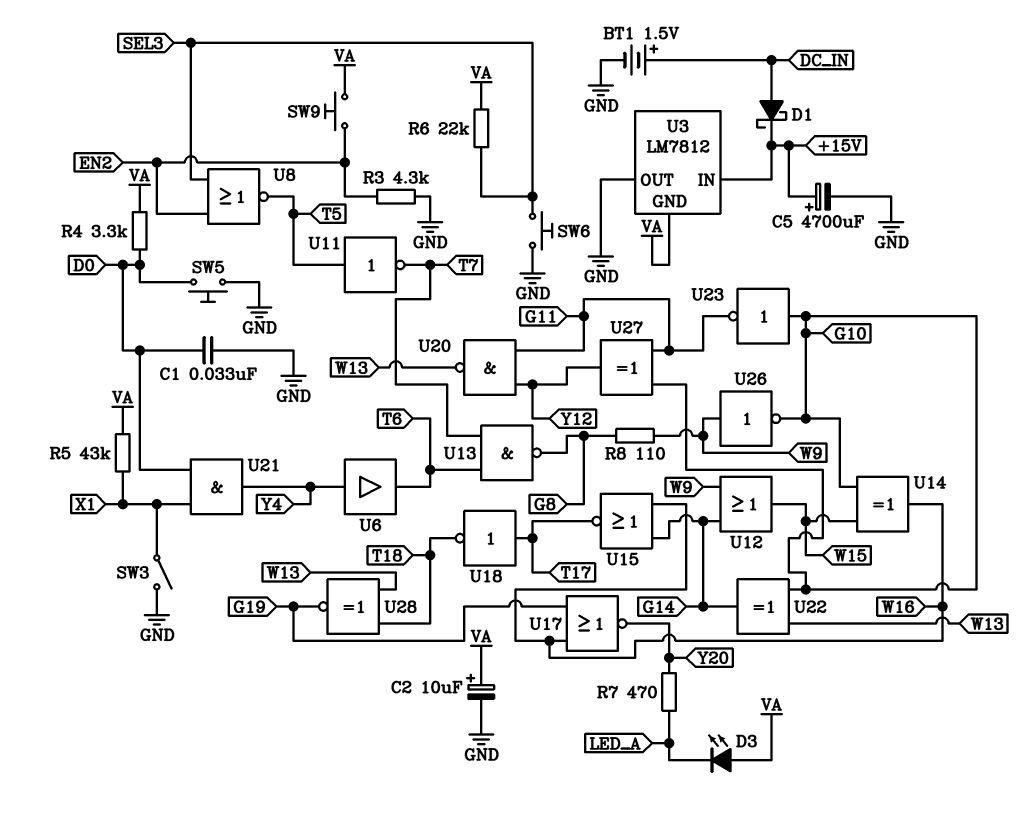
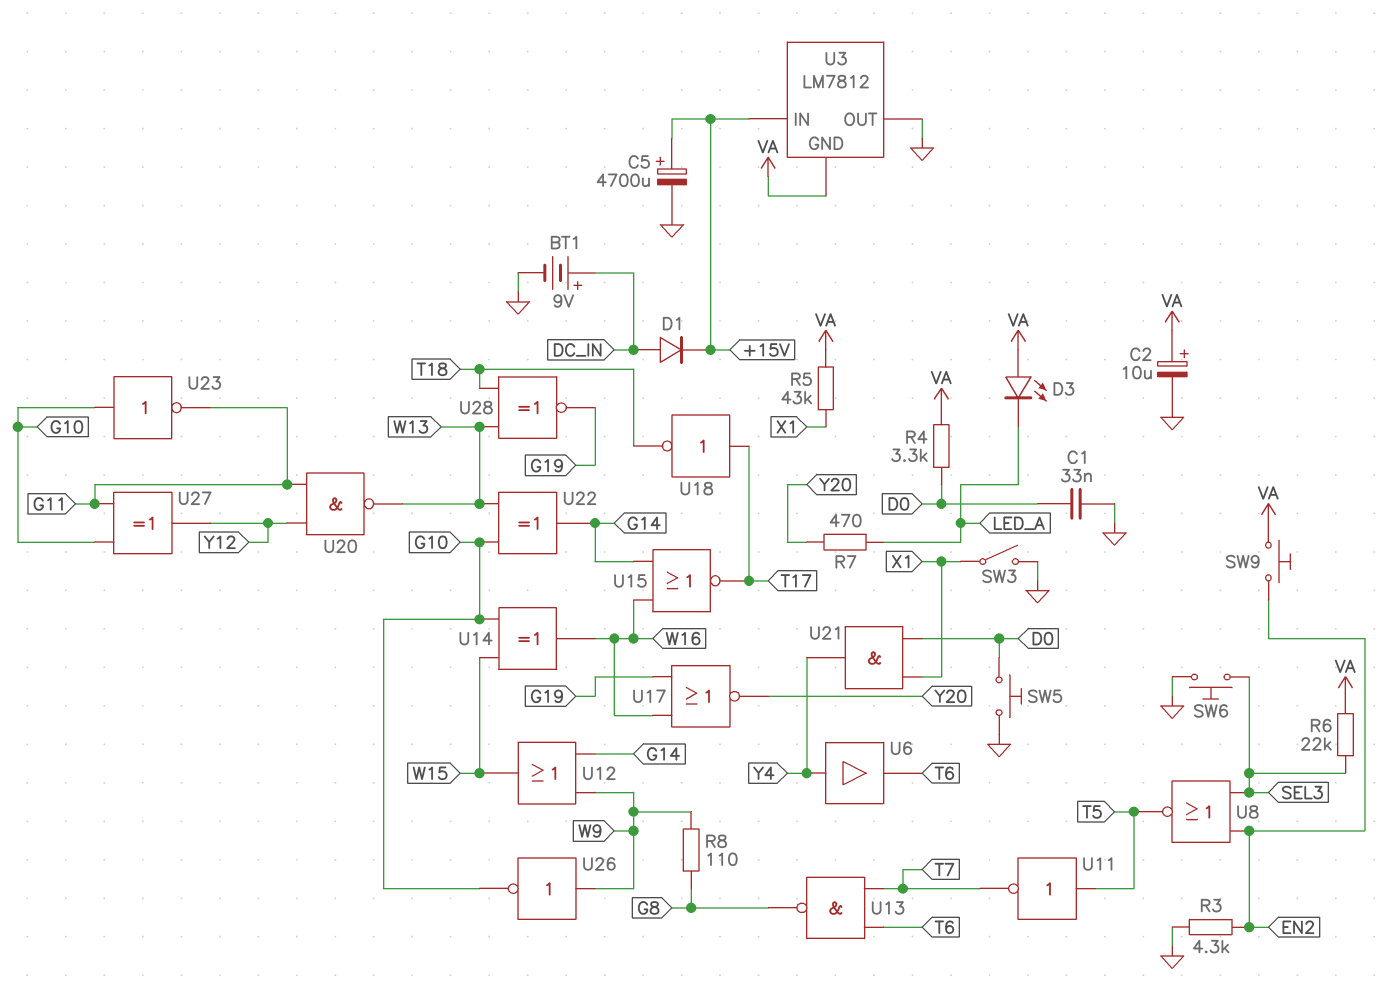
BT1: 1.5V (plus DC_IN, minus GND) -> 9V (plus DC_IN, minus GND)
D1: schottky (A DC_IN, K +15V) -> diode (A DC_IN, K +15V)

